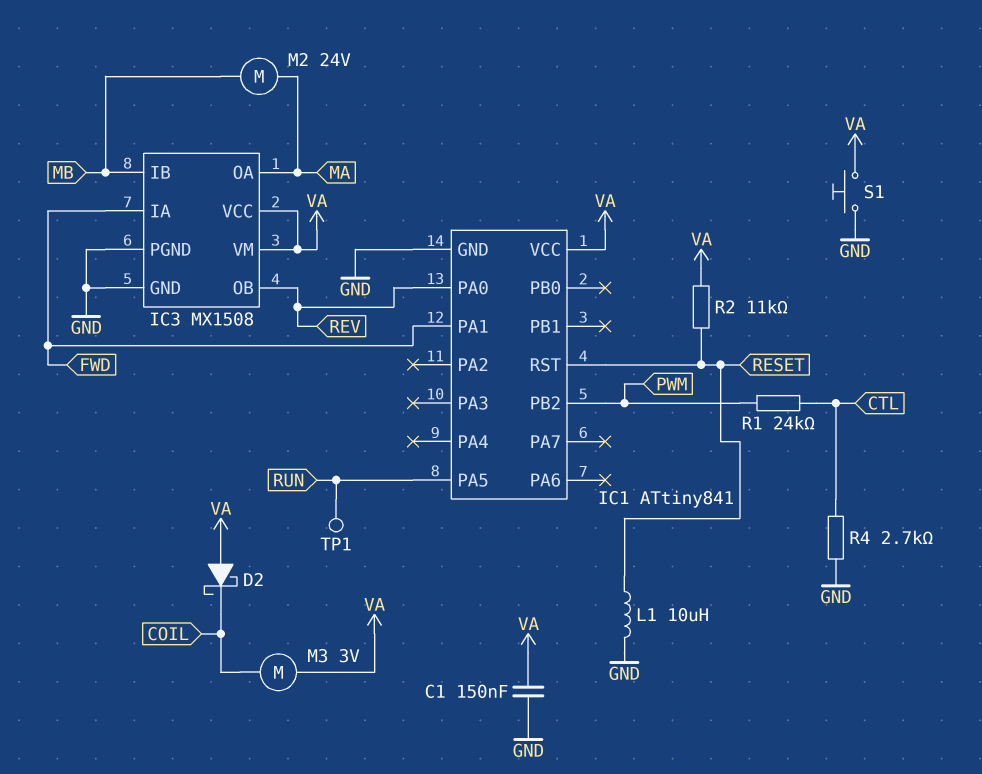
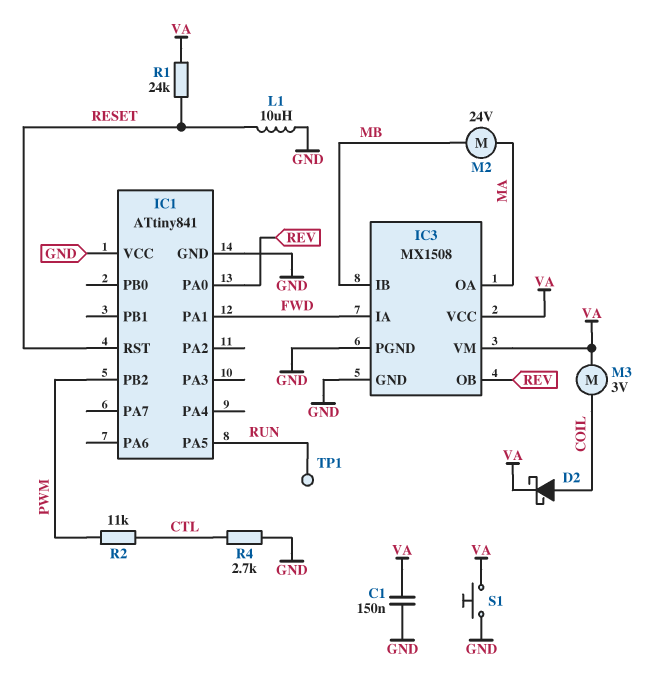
D2: schottky (A VA, K COIL) -> schottky (A COIL, K VA)
IC1 pin VCC: VA -> GND
R1: 24k (CTL, PWM) -> 24k (RESET, VA)
R2: 11k (RESET, VA) -> 11k (CTL, PWM)

